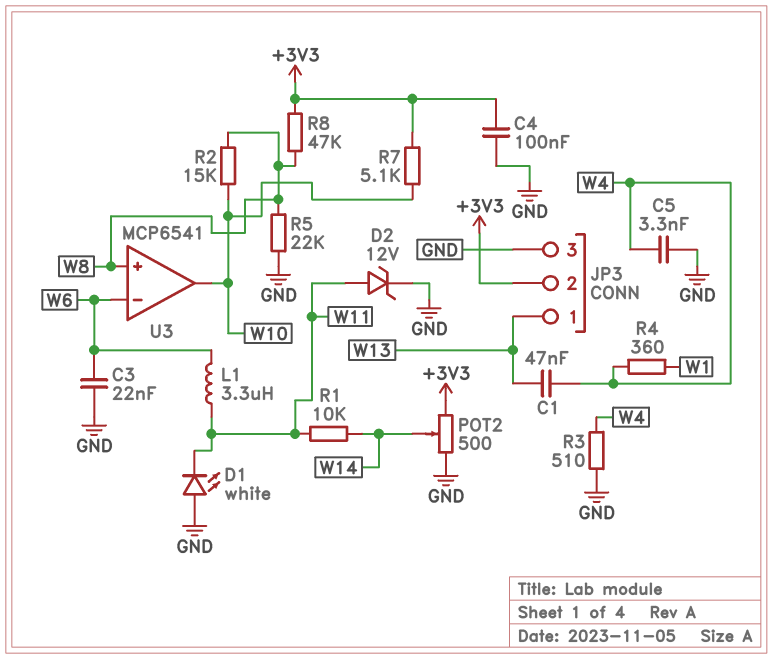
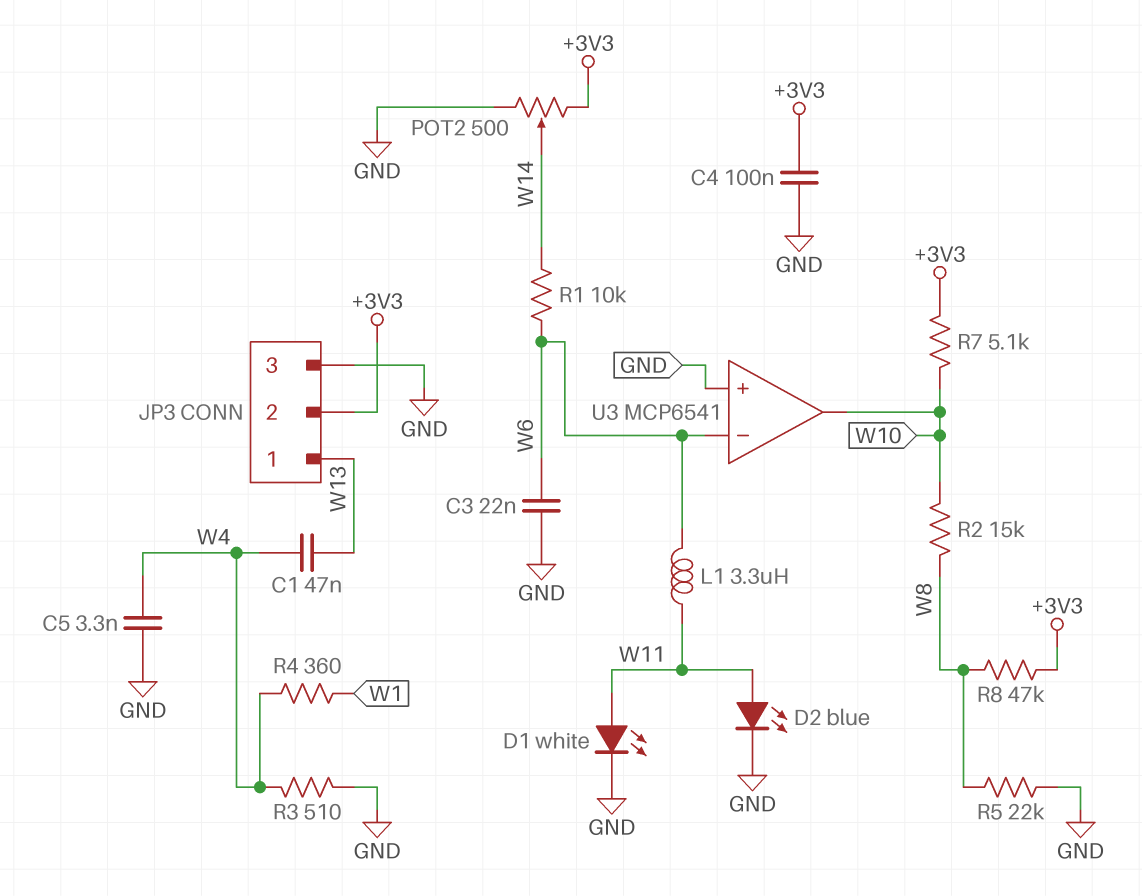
D1: LED white (A GND, K W11) -> LED white (A W11, K GND)
D2: zener 12V (A W11, K GND) -> LED blue (A W11, K GND)
R1: 10k (W11, W14) -> 10k (W6, W14)
U3 pin in+: W8 -> GND

